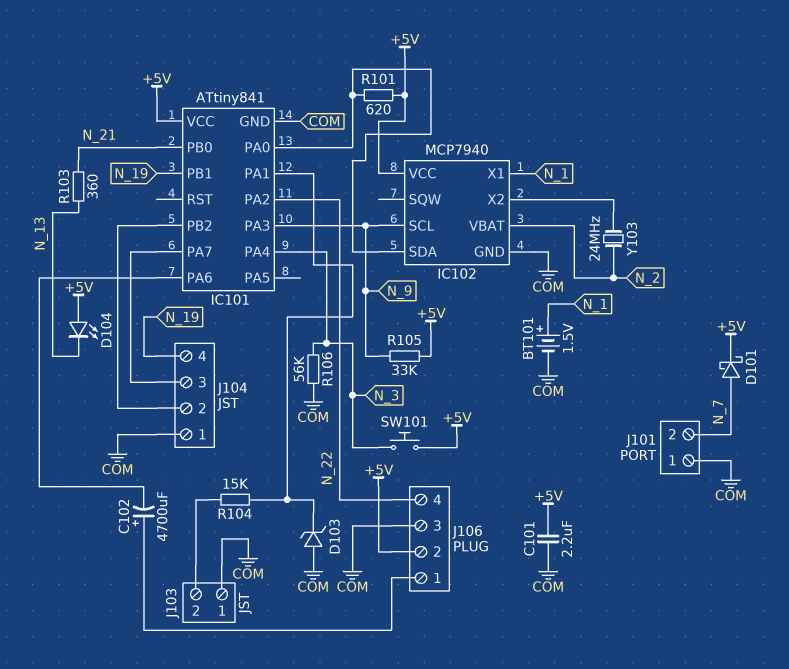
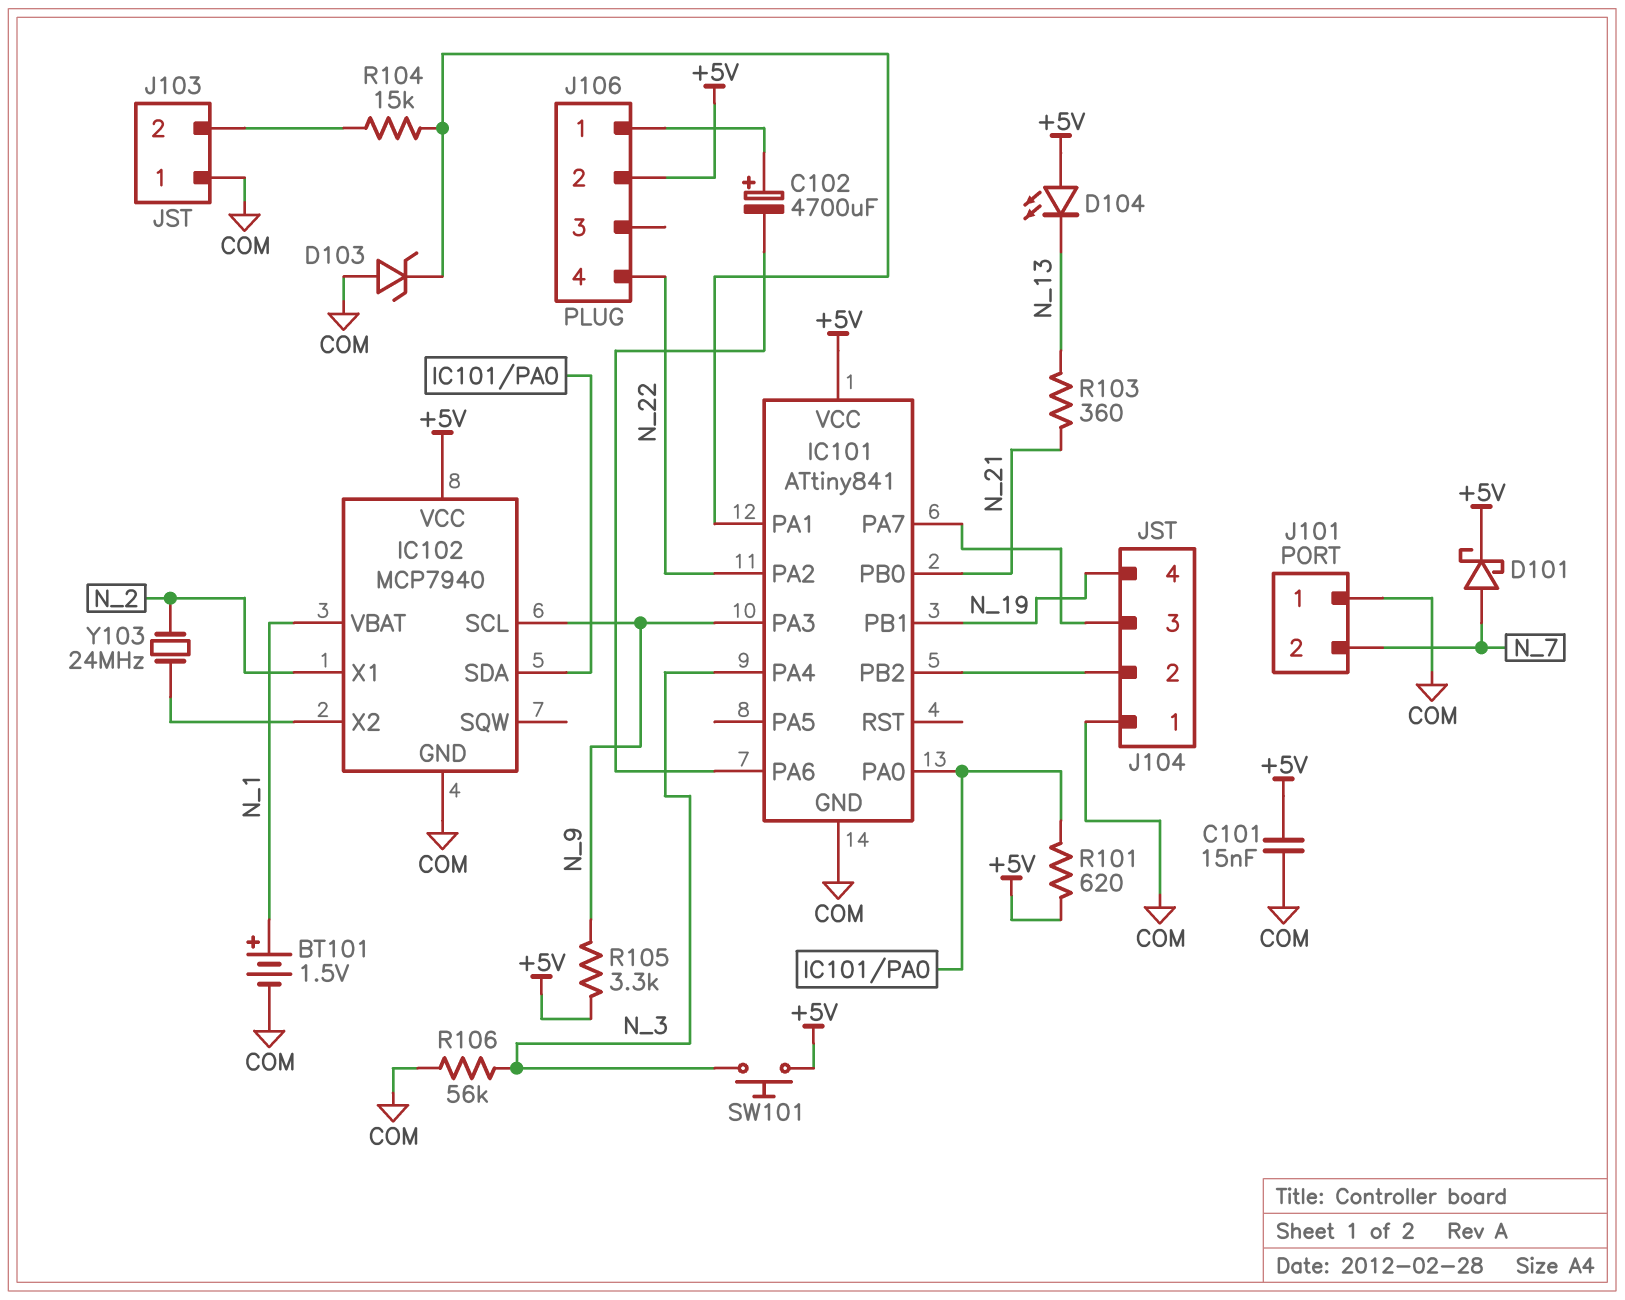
C101: 2.2uF (+5V, COM) -> 15nF (+5V, COM)
IC102 pin VBAT: N_2 -> N_1
IC102 pin X1: N_1 -> N_2
J106 pin 3: COM -> none
R105: 33k (+5V, N_9) -> 3.3k (+5V, N_9)

